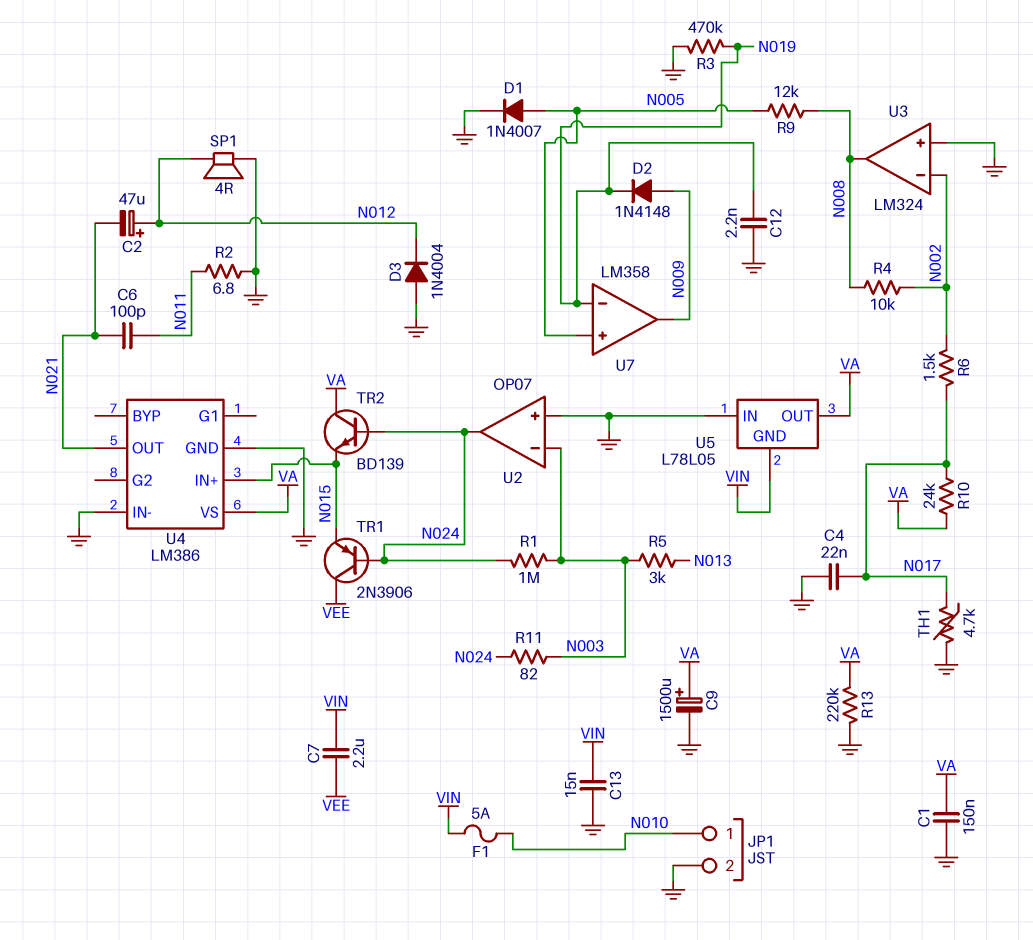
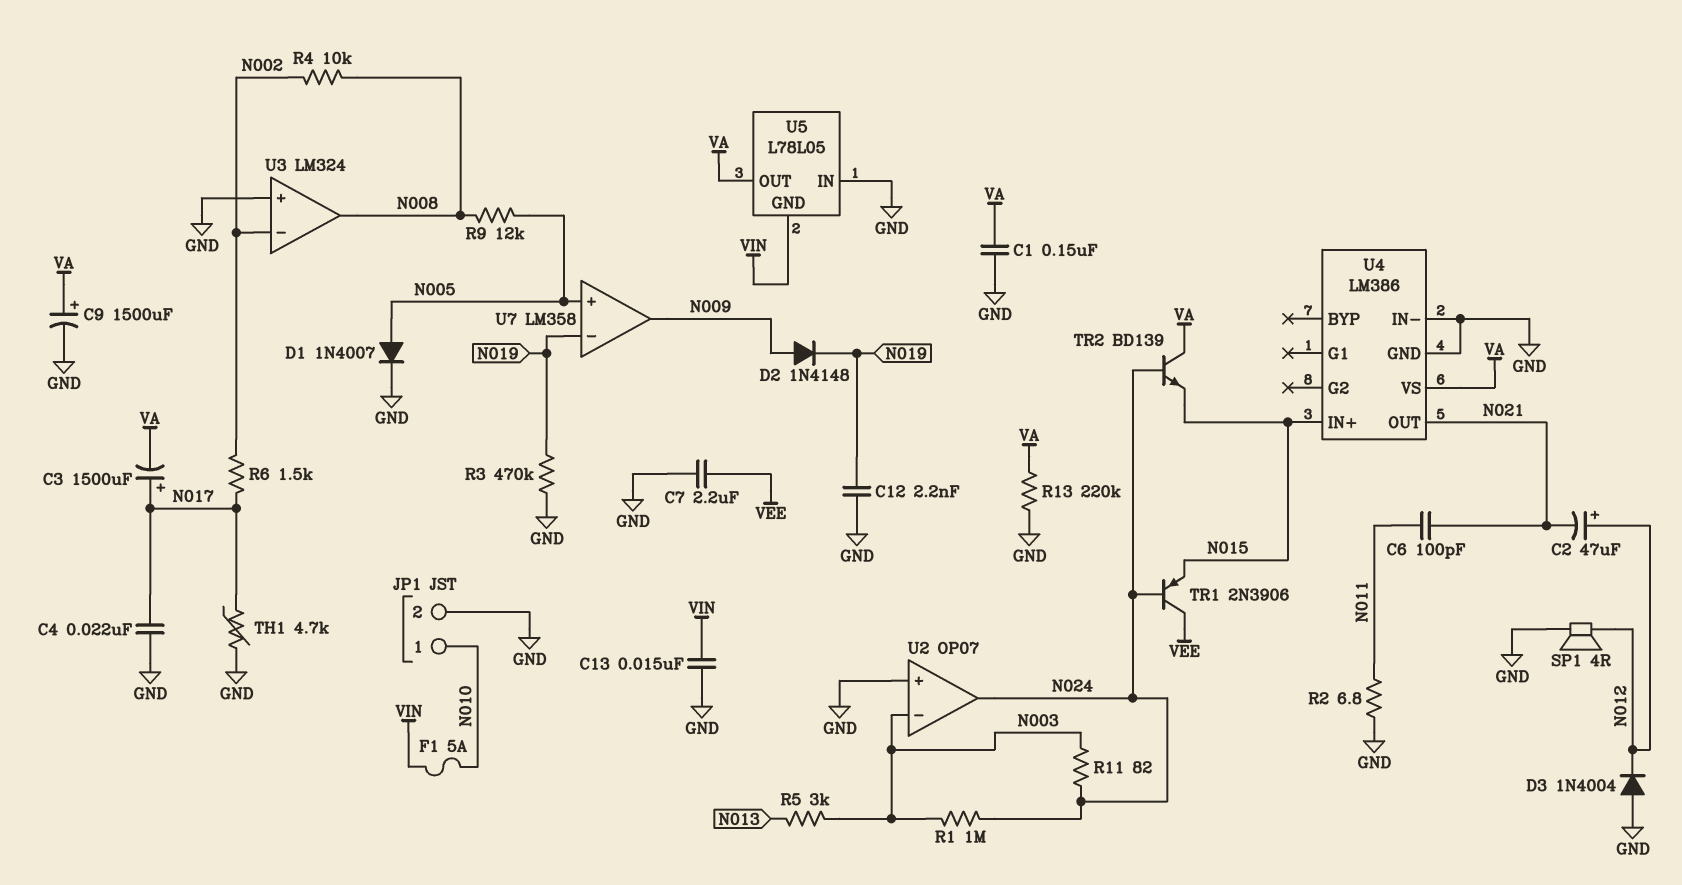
C3: none -> 1500uF (plus N017, minus VA)
C7: 2.2uF (VEE, VIN) -> 2.2uF (GND, VEE)
R10: 24k (N017, VA) -> none

